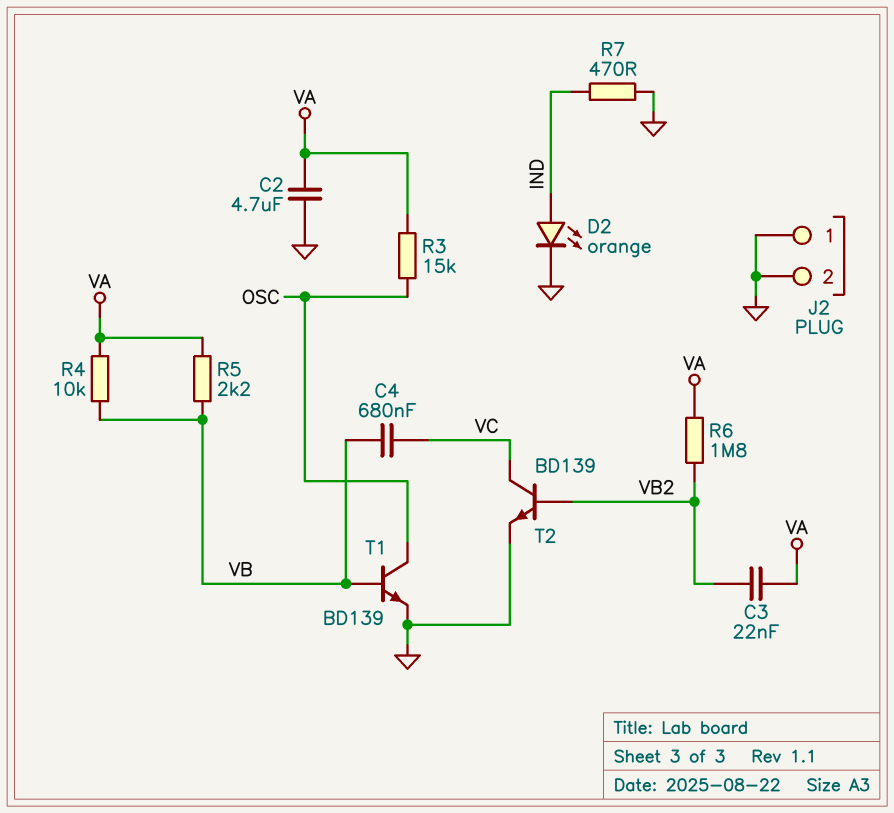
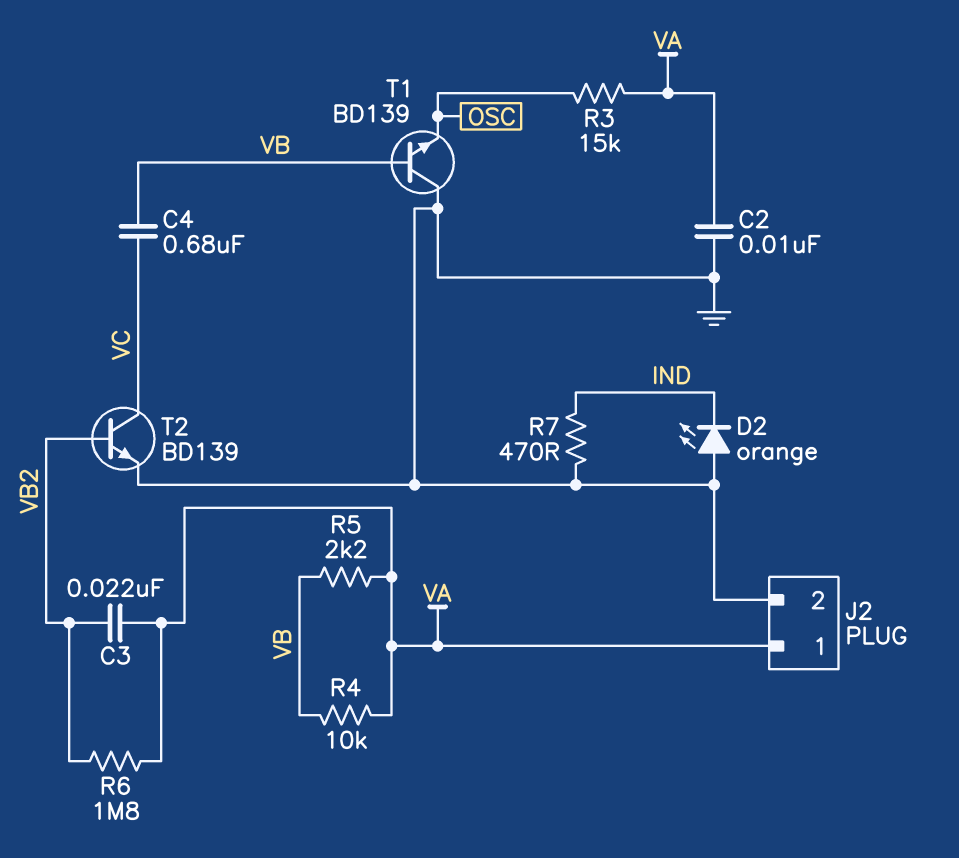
C2: 4.7uF (GND, VA) -> 10nF (GND, VA)
D2: LED orange (A IND, K GND) -> LED orange (A GND, K IND)
J2 pin 1: GND -> VA
T1: NPN BD139 (B VB, C OSC, E GND) -> NPN BD139 (B VB, C GND, E OSC)

